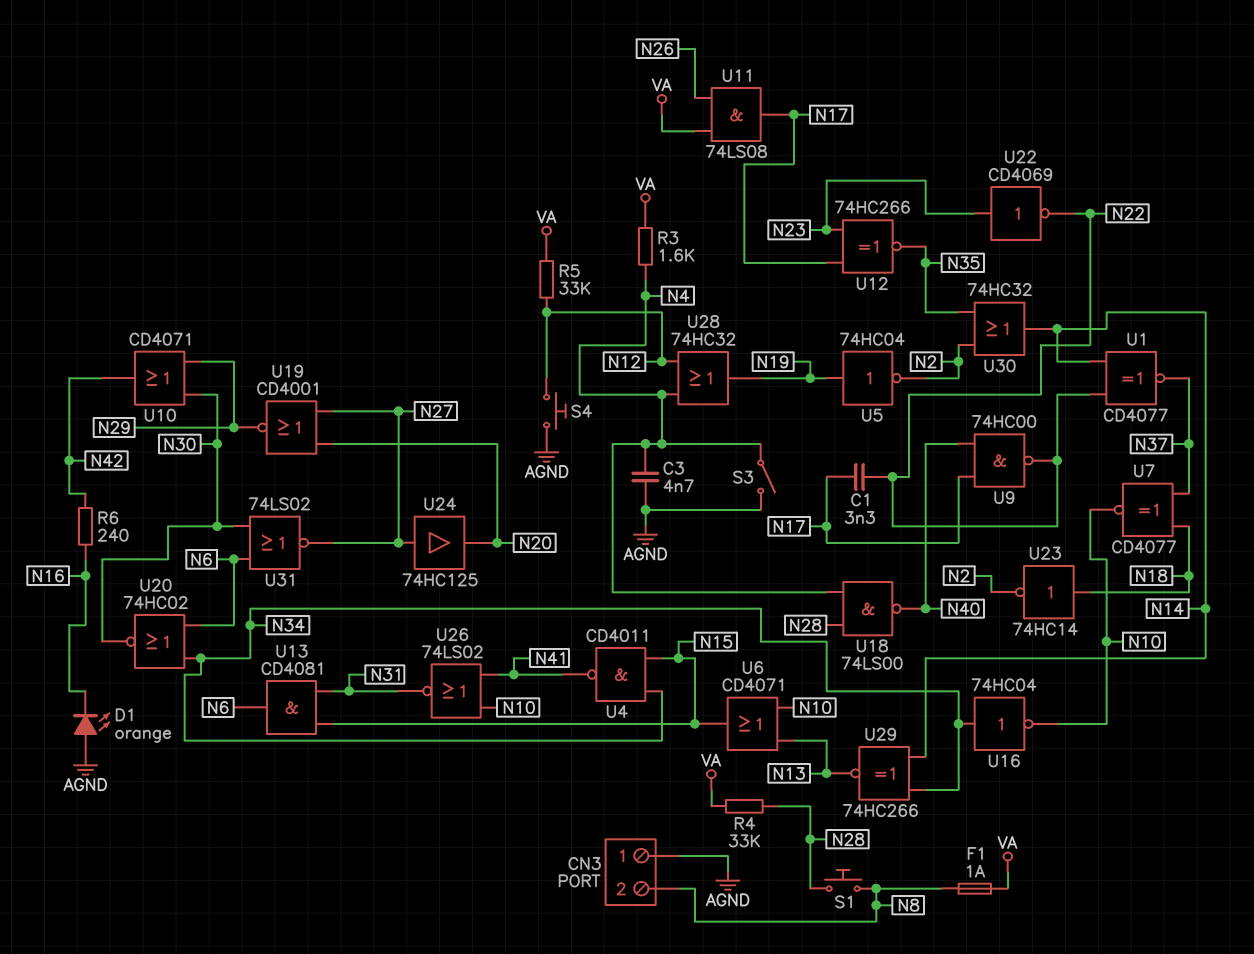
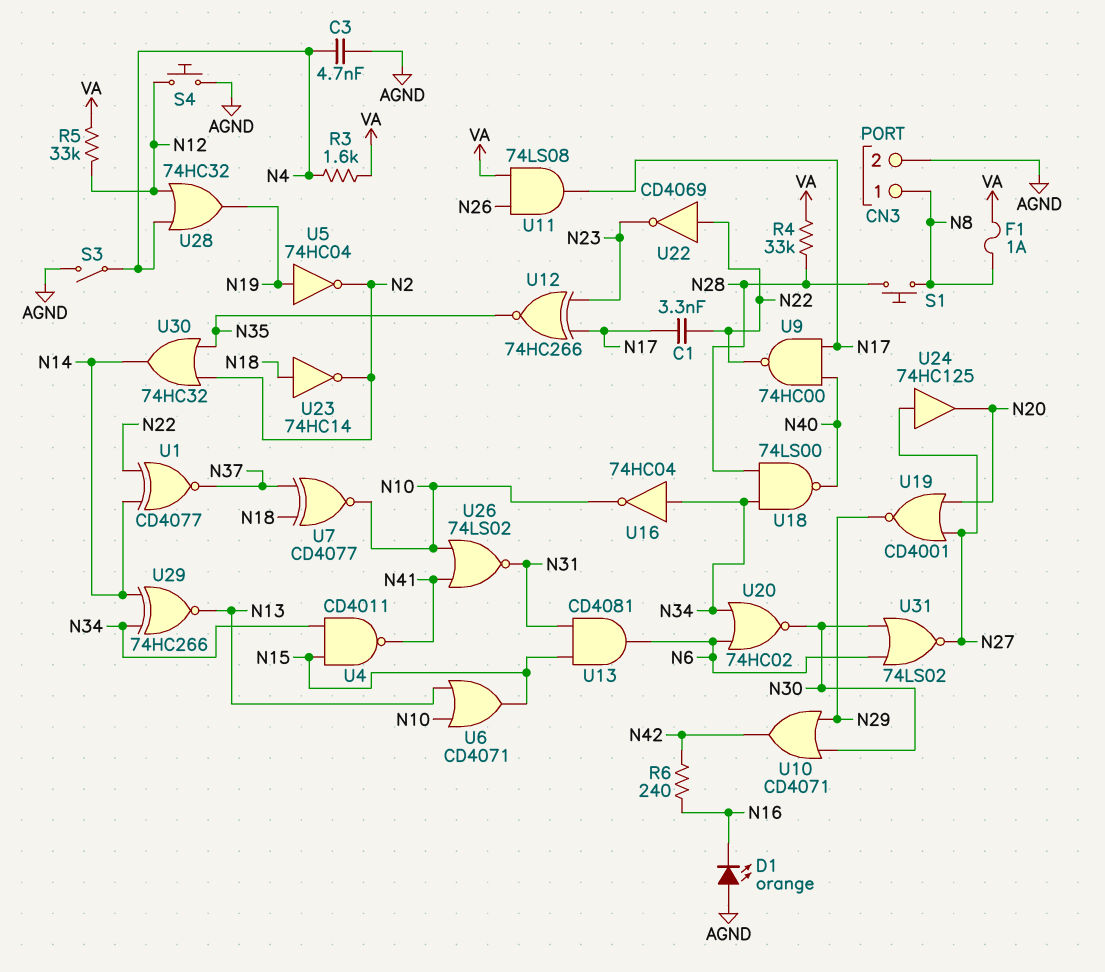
CN3 pin 1: AGND -> N8
CN3 pin 2: N8 -> AGND
U18: NAND 74LS00 (in N4, in N28, out N40) -> NAND 74LS00 (in N28, in N34, out N40)
U22: NOT CD4069 (in N23, out N22) -> NOT CD4069 (in N22, out N23)

